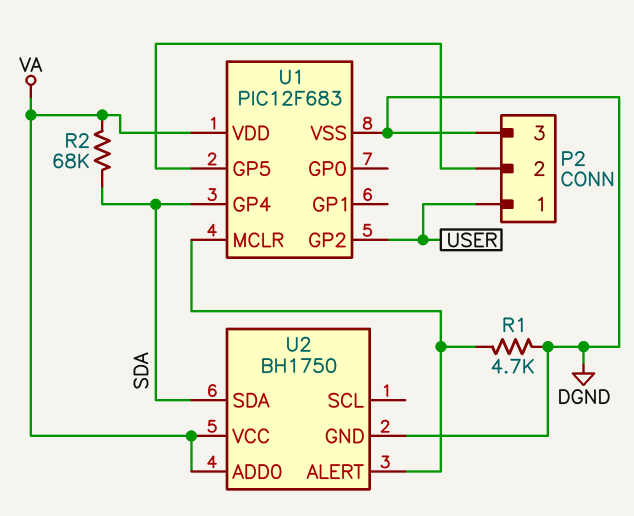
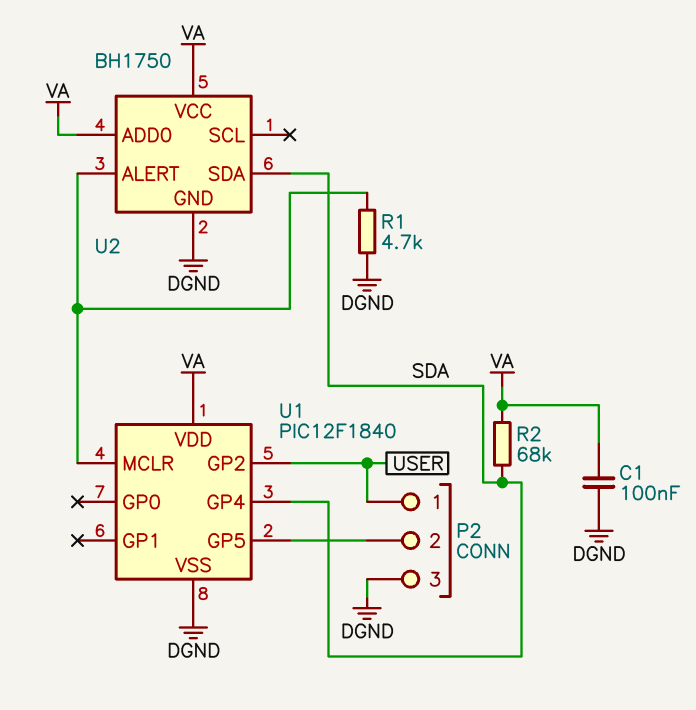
C1: none -> 100nF (DGND, VA)
U1: PIC12F683 -> PIC12F1840

